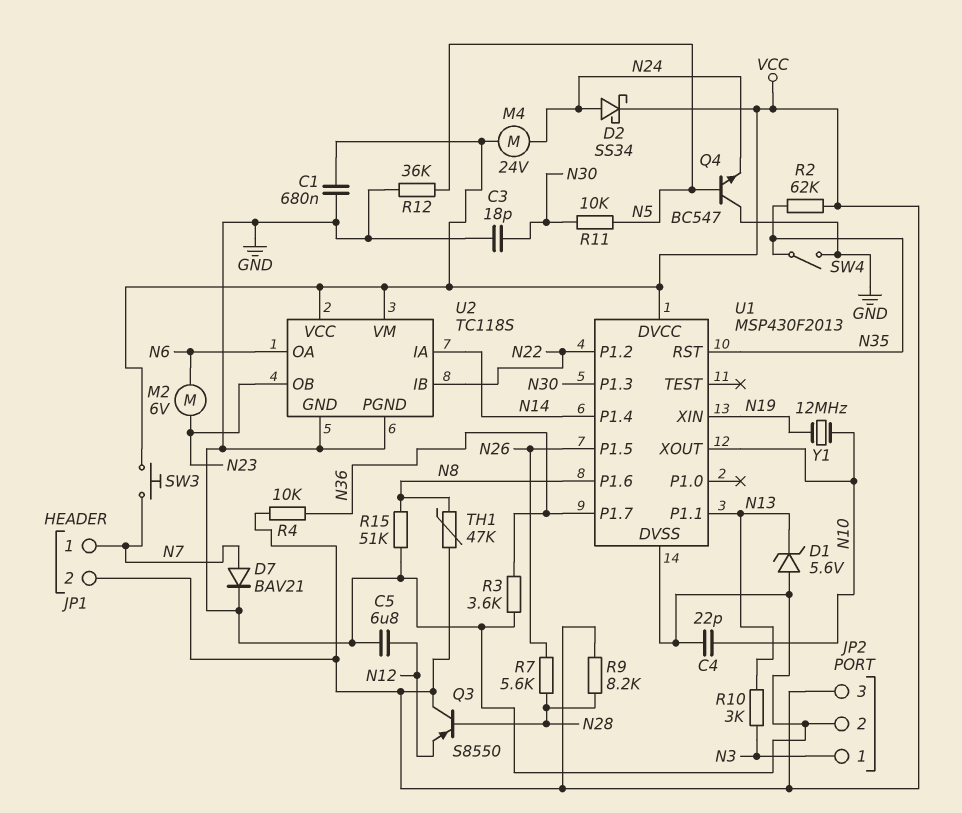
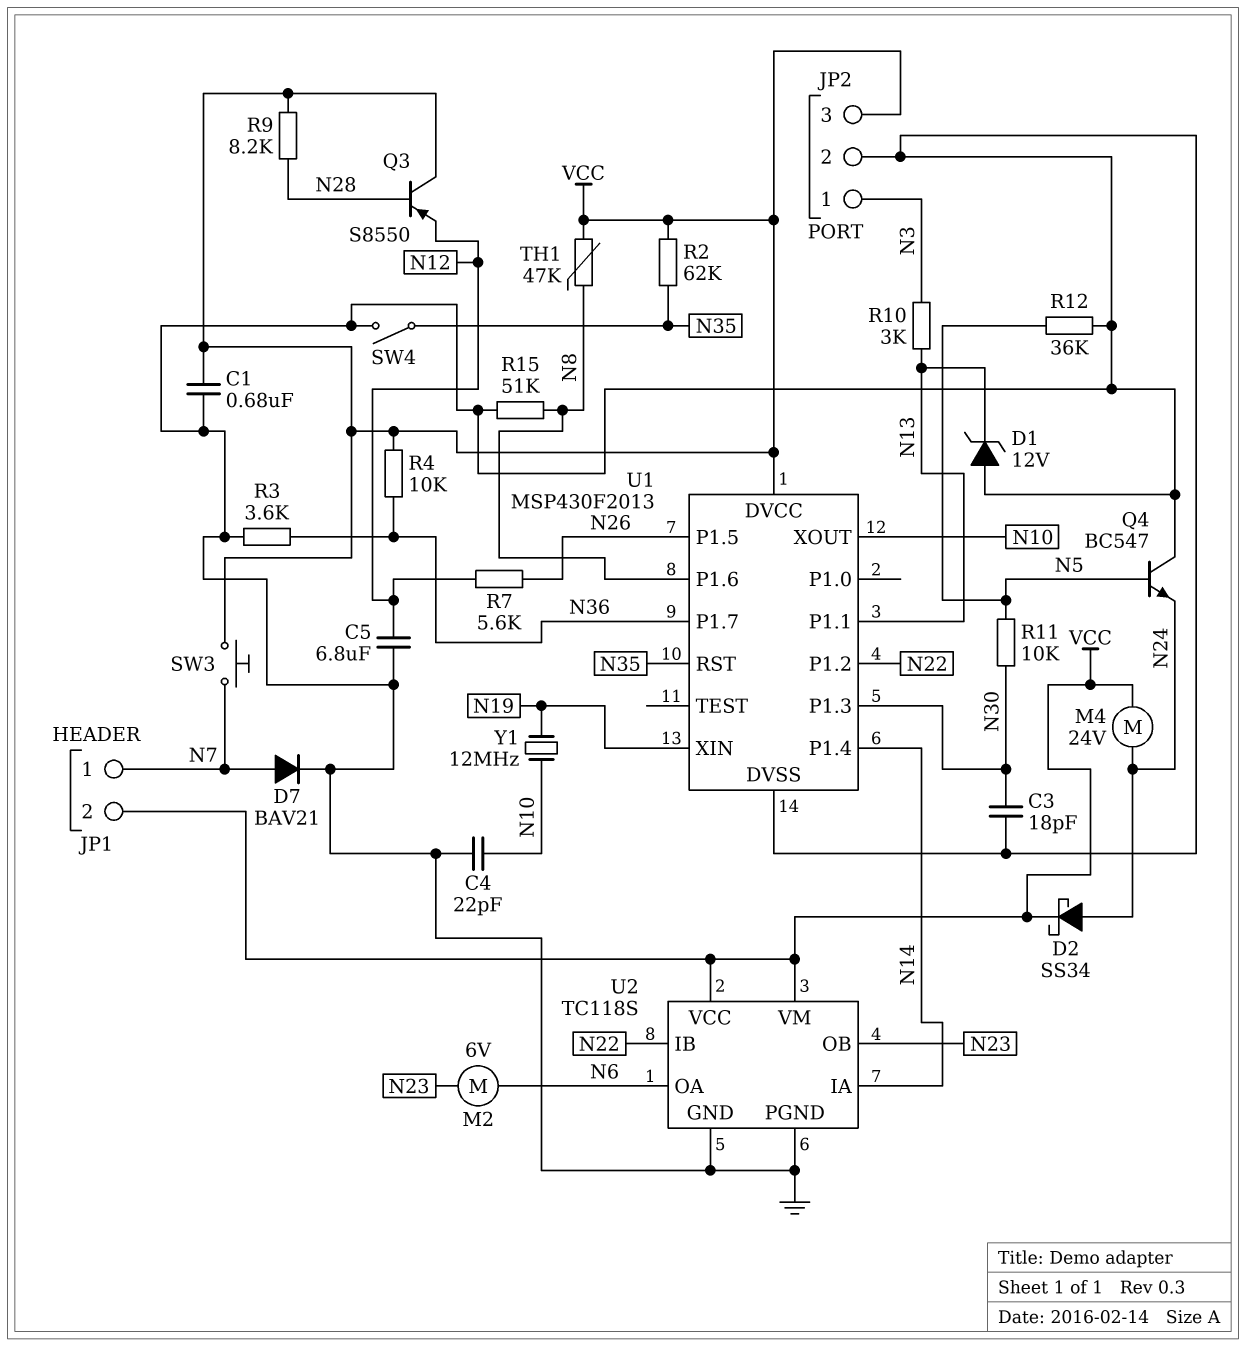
D1: zener 5.6V (A GND, K N13) -> zener 12V (A GND, K N13)
R7: 5.6k (N26, N28) -> 5.6k (N12, N26)

